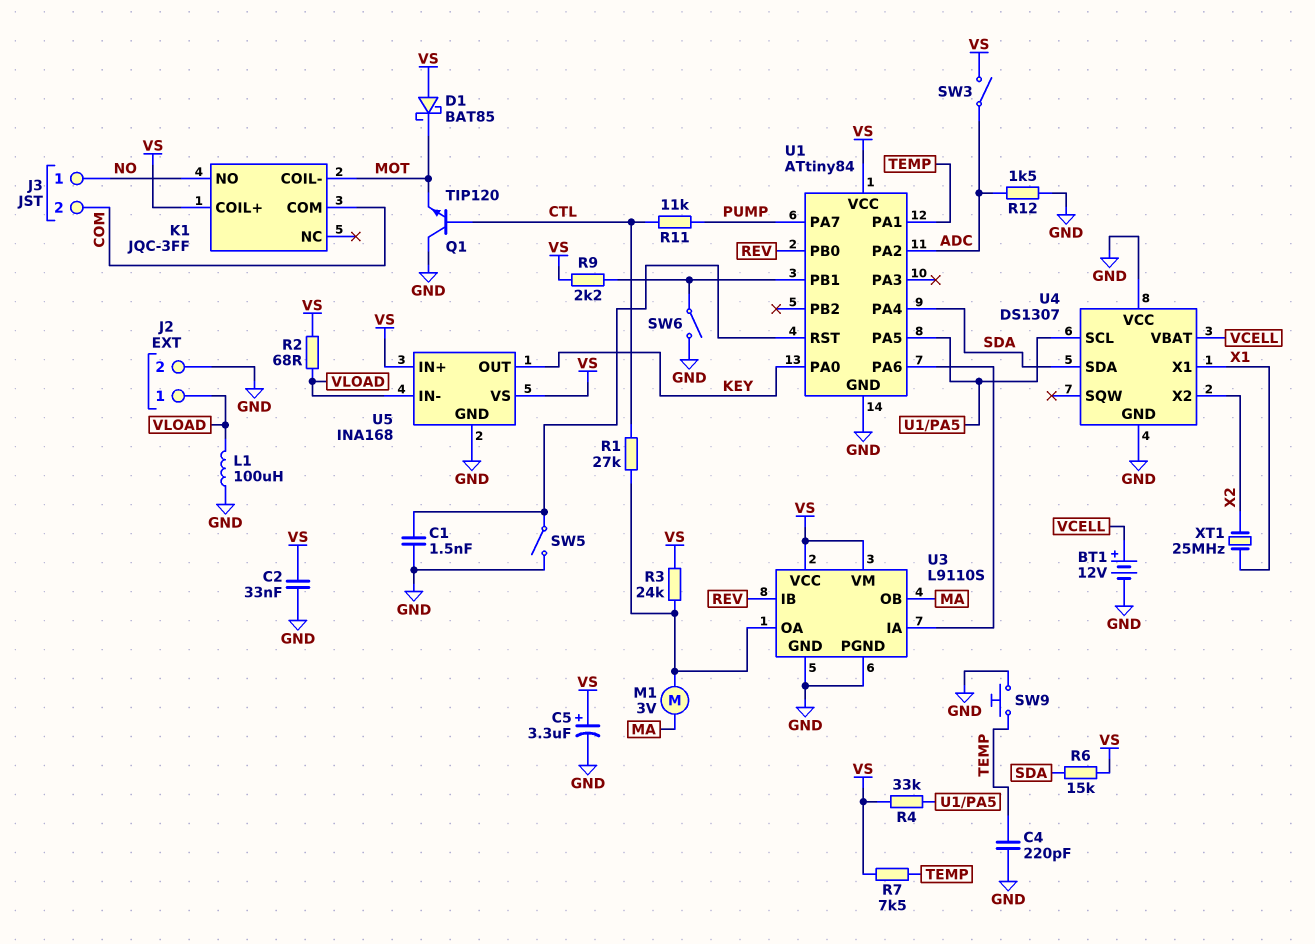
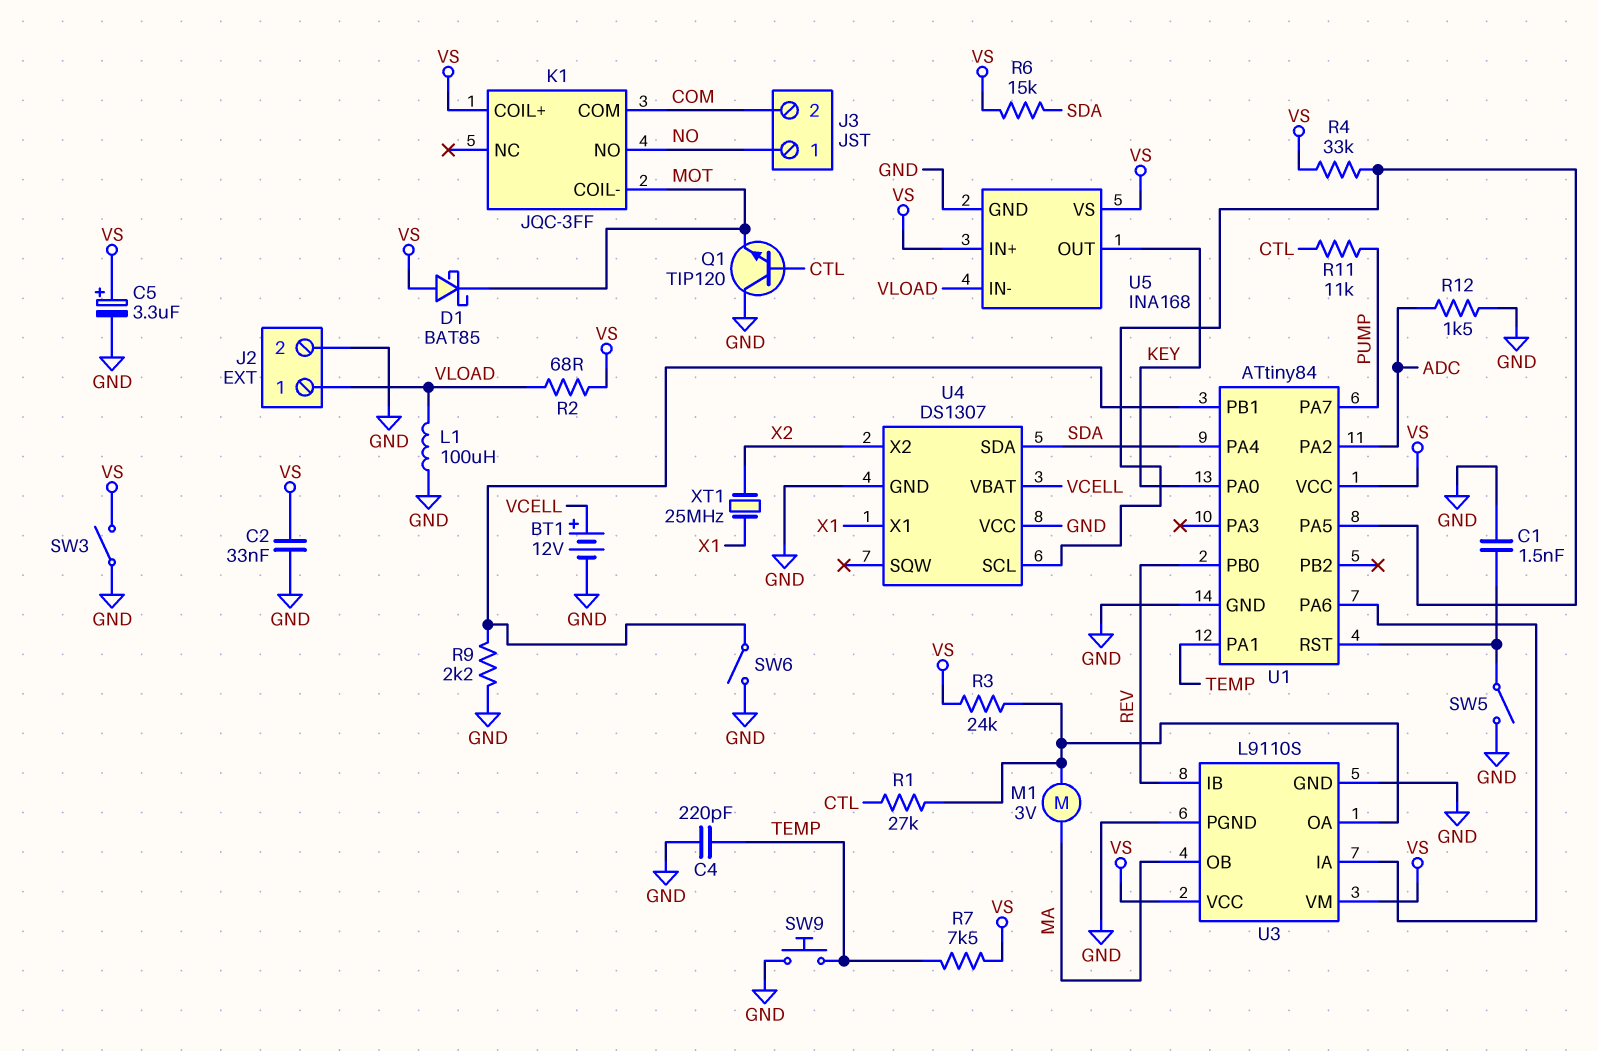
R9: 2.2k (U1/PB1, VS) -> 2.2k (GND, U1/PB1)
SW3: switch (ADC, VS) -> switch (GND, VS)

